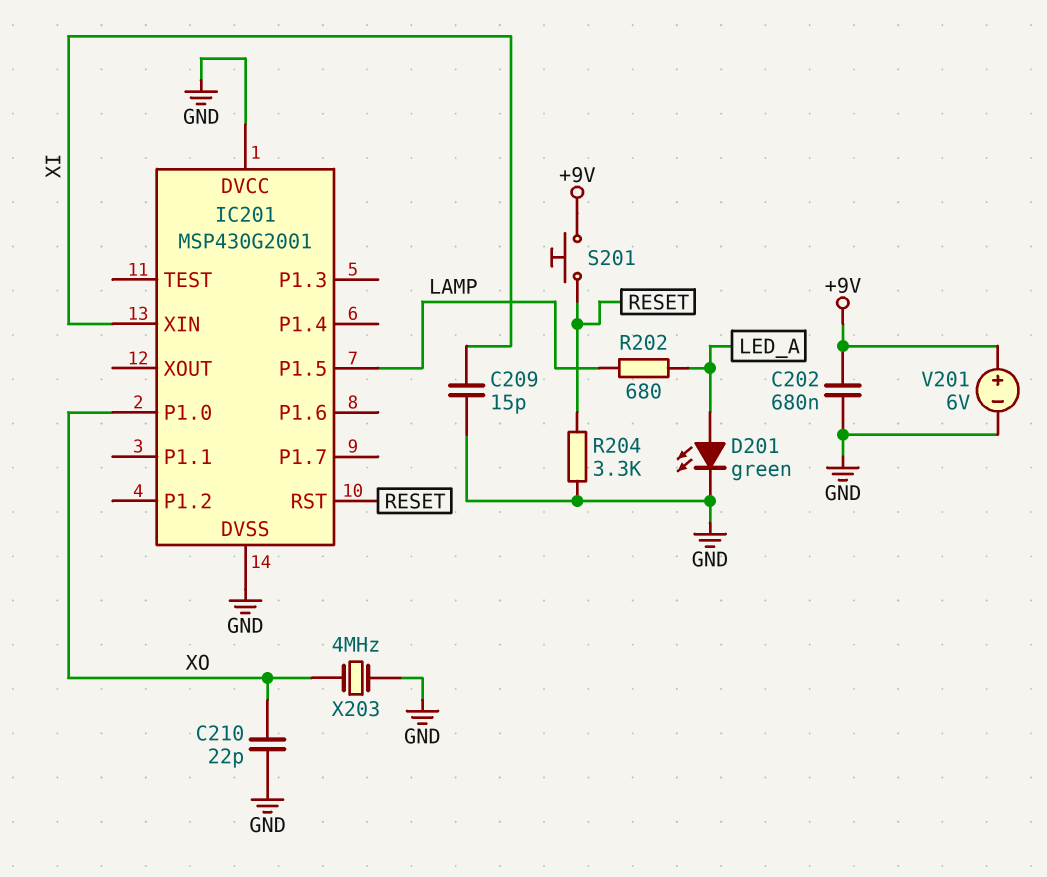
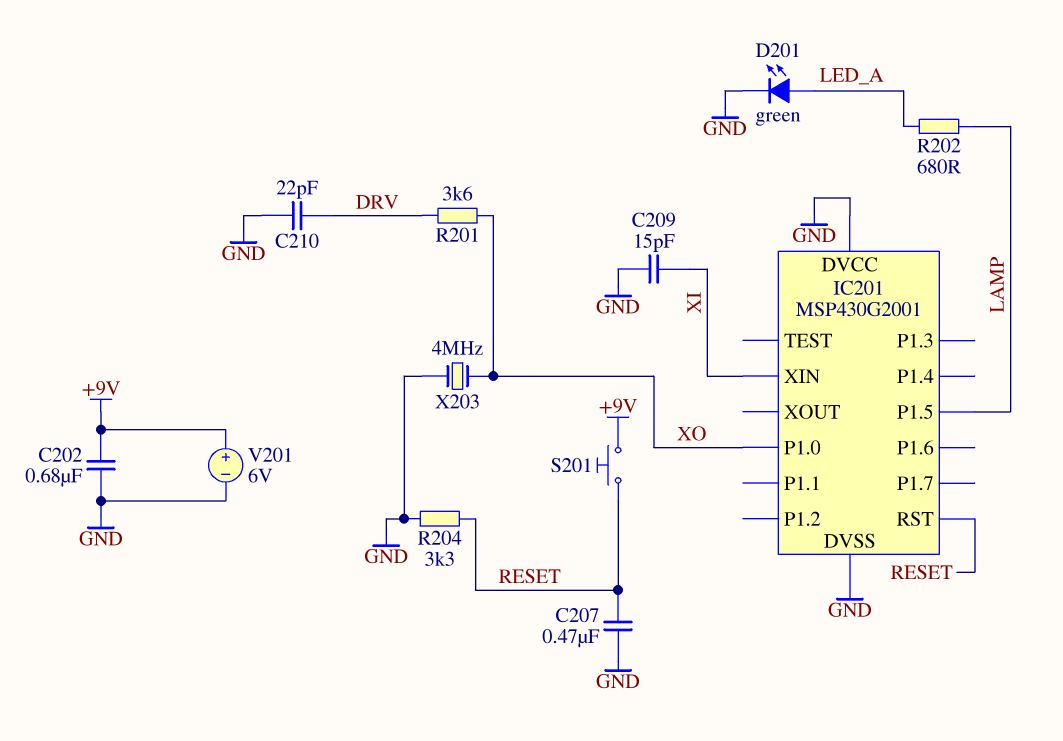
C207: none -> 470nF (GND, RESET)
C210: 22pF (GND, XO) -> 22pF (DRV, GND)
R201: none -> 3.6k (DRV, XO)

